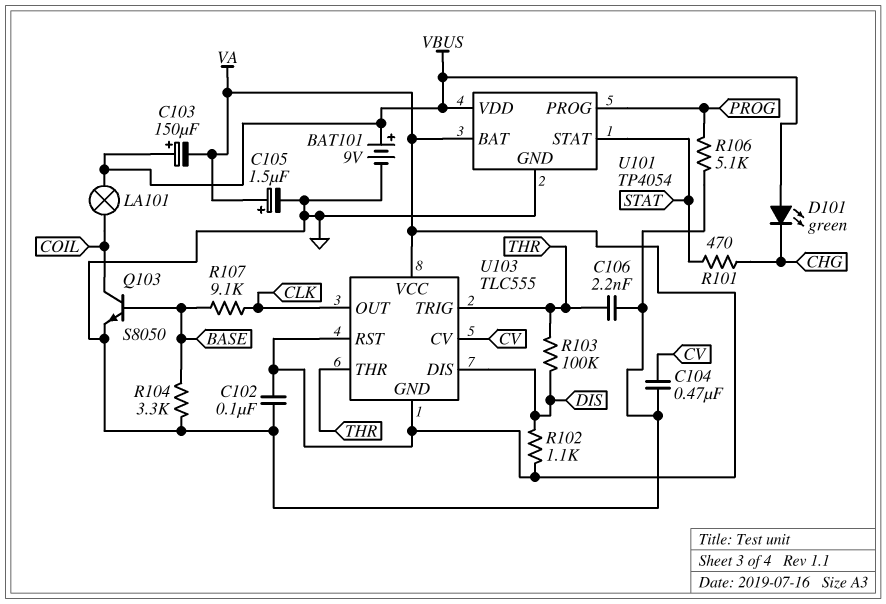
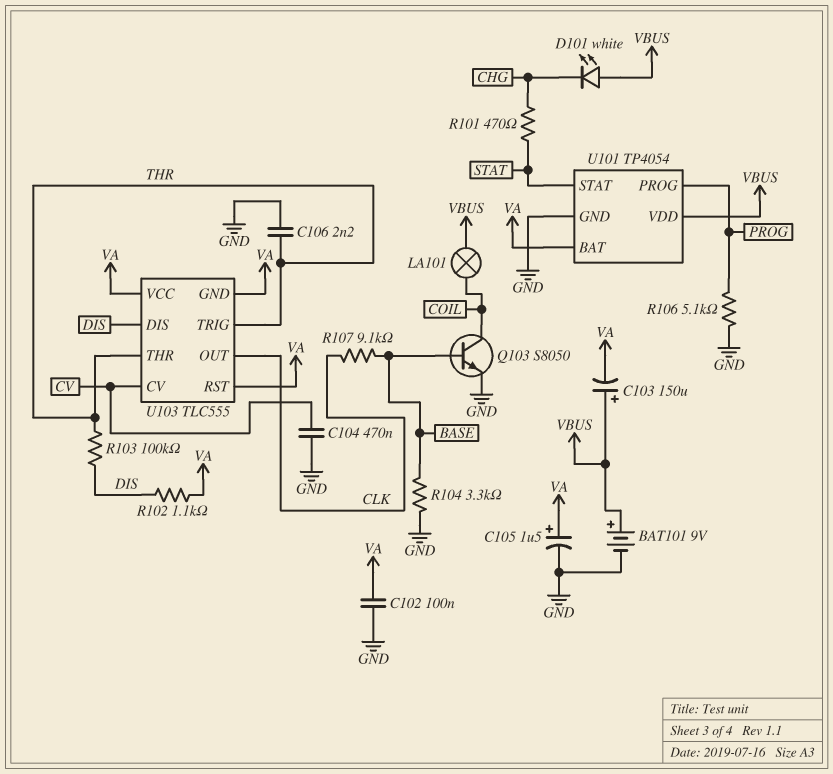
D101: LED green (A VBUS, K CHG) -> LED white (A VBUS, K CHG)

